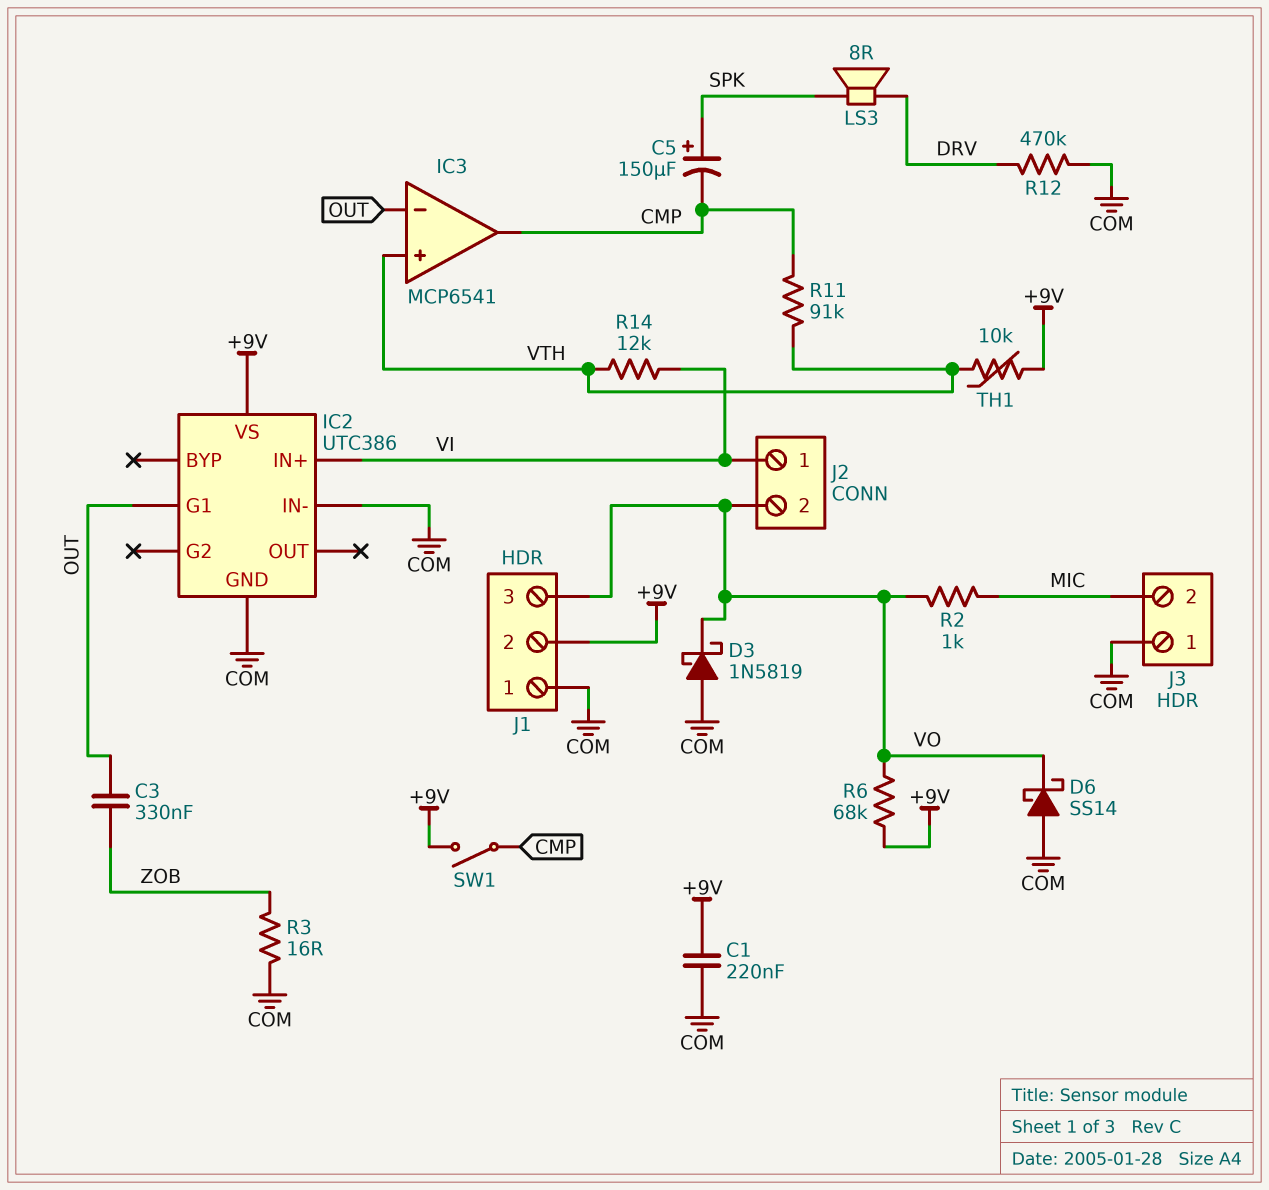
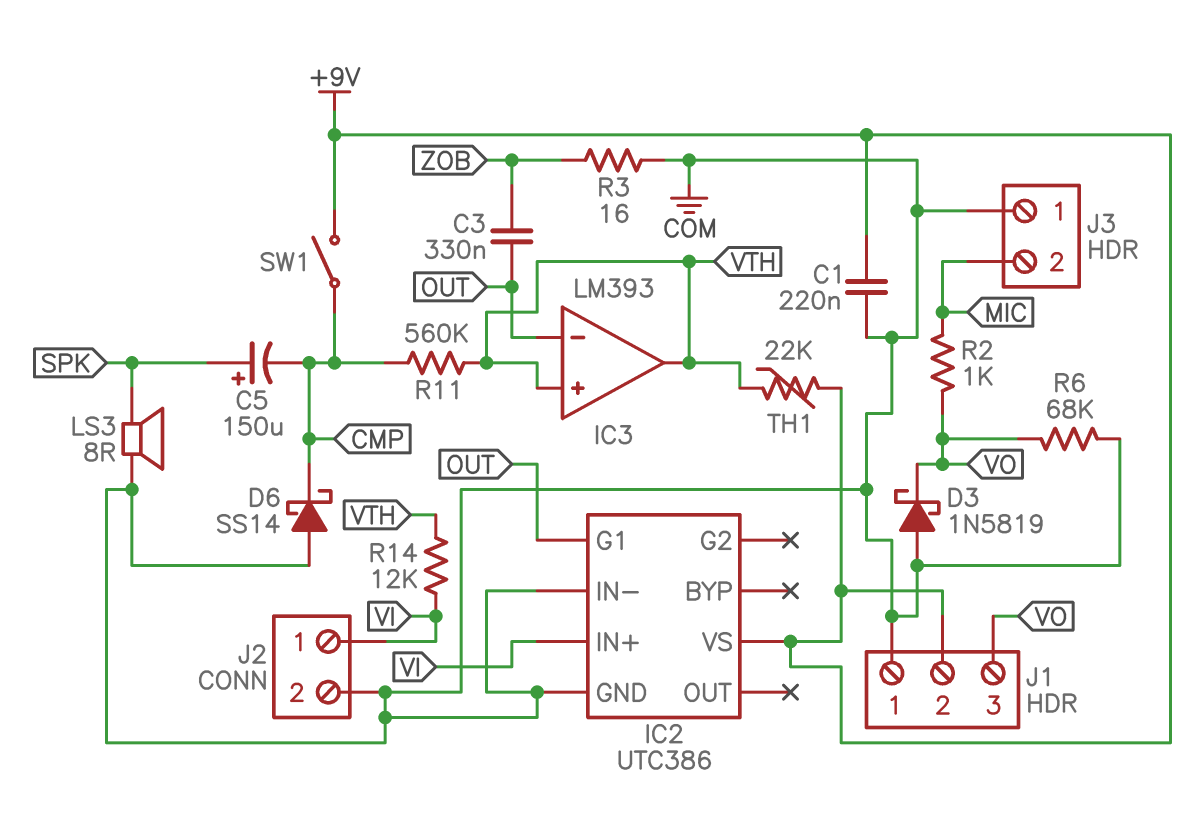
D6: schottky SS14 (A COM, K VO) -> schottky SS14 (A COM, K CMP)
IC3: MCP6541 -> LM393
IC3 pin out: CMP -> VTH
J2 pin 2: VO -> COM
LS3: speaker 8R (DRV, SPK) -> speaker 8R (COM, SPK)
R6: 68k (+9V, VO) -> 68k (COM, VO)
R11: 91k (CMP, VTH) -> 560k (CMP, VTH)
R12: 470k (COM, DRV) -> none
TH1: 10k (+9V, VTH) -> 22k (+9V, VTH)

